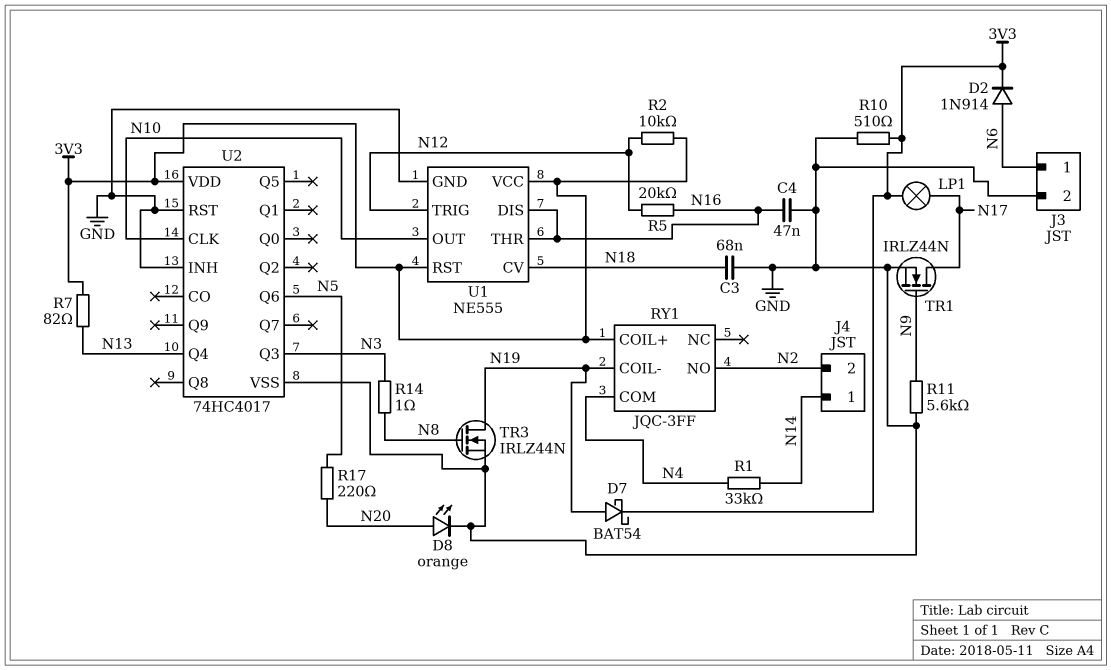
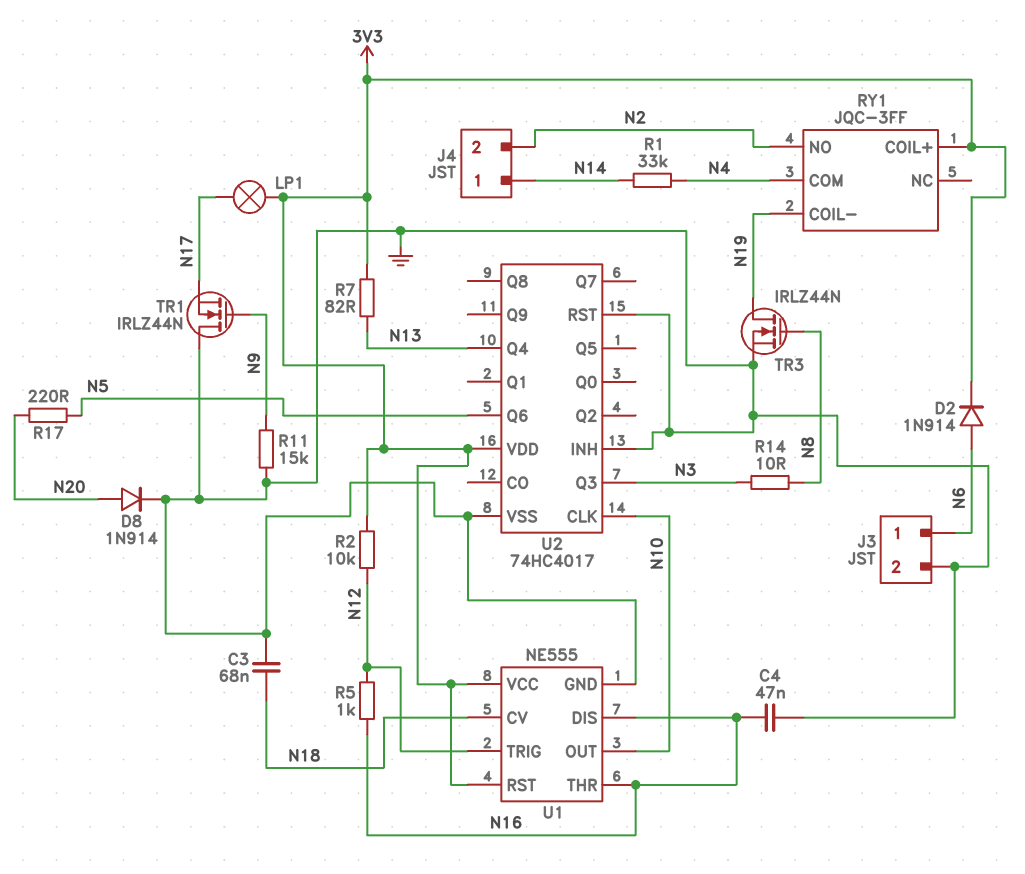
D7: schottky BAT54 (A N19, K 3V3) -> none
D8: LED orange (A N20, K GND) -> diode 1N914 (A N20, K GND)
R5: 20k (N12, N16) -> 1k (N12, N16)
R10: 510 (3V3, GND) -> none
R11: 5.6k (GND, N9) -> 15k (GND, N9)
R14: 1 (N3, N8) -> 10 (N3, N8)
TR1: NMOS IRLZ44N (G N9, D N17, S GND) -> NMOS IRLZ44N (G N9, D GND, S N17)

